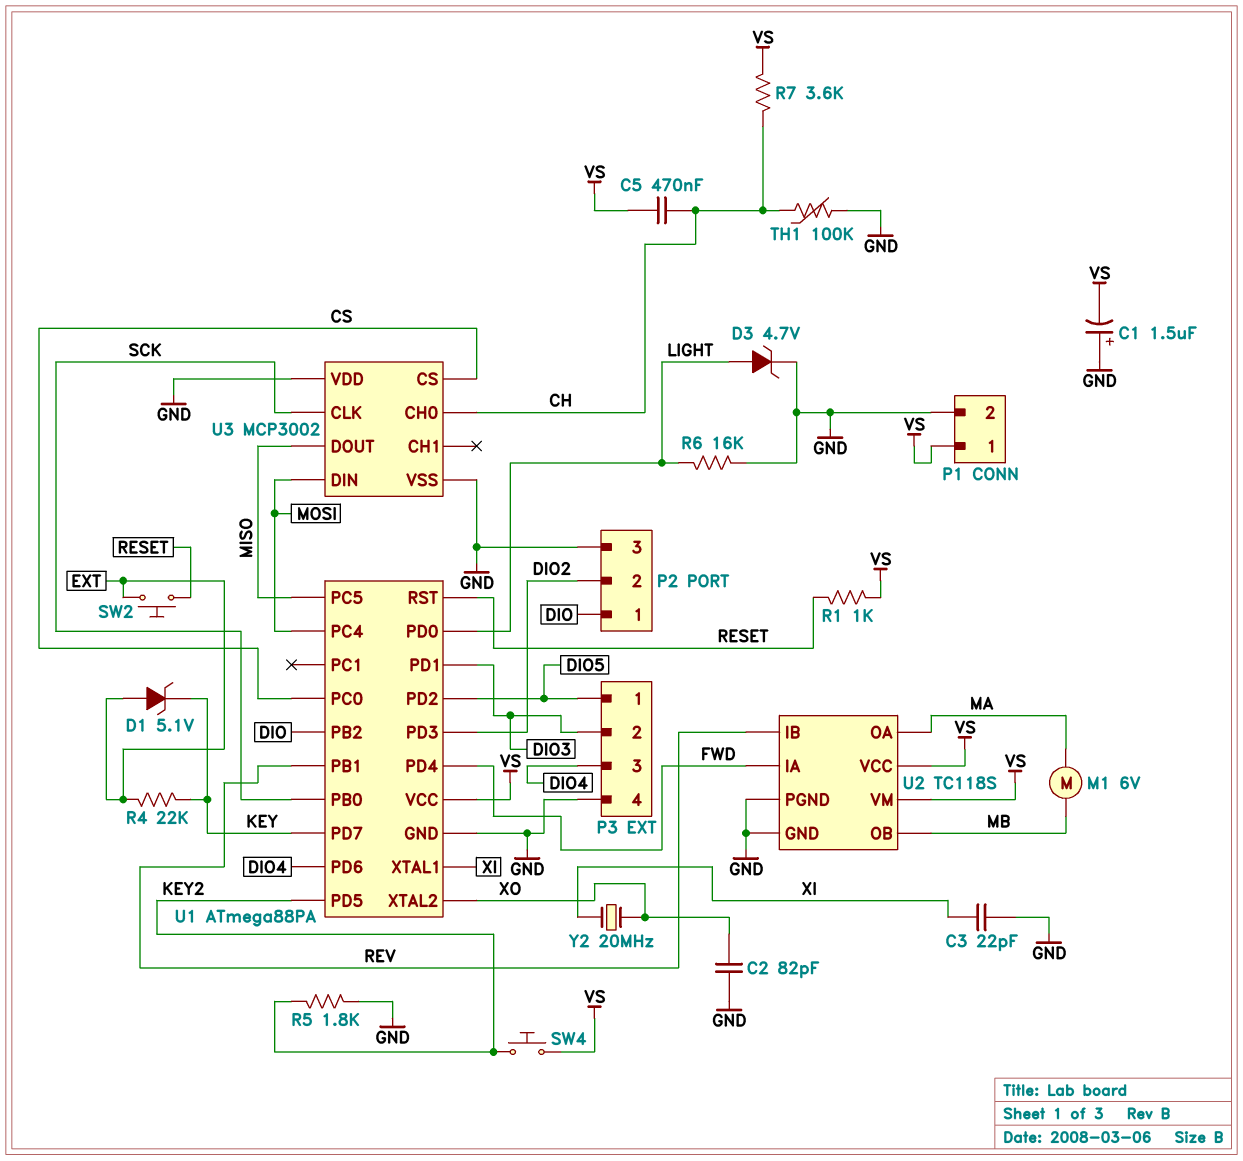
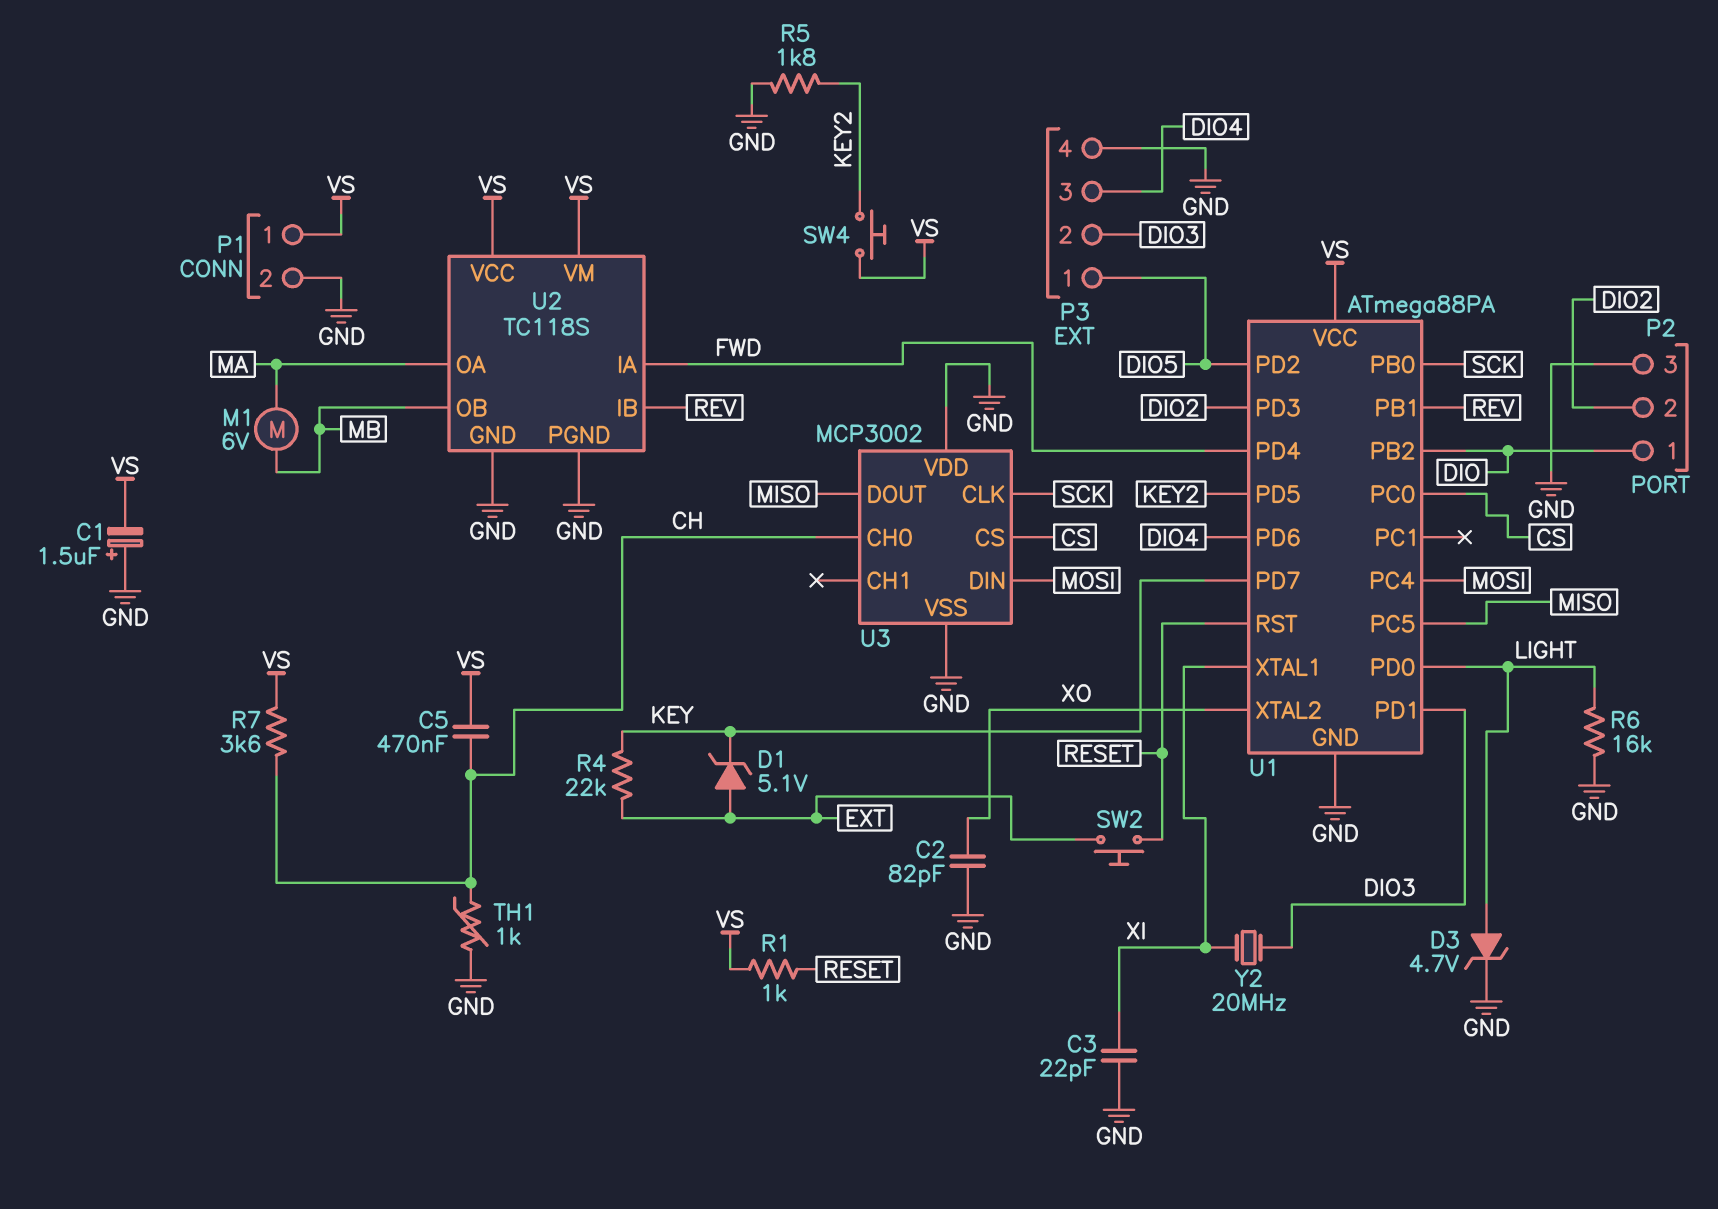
TH1: 100k (CH, GND) -> 1k (CH, GND)
Y2: 20MHz (XI, XO) -> 20MHz (DIO3, XI)

